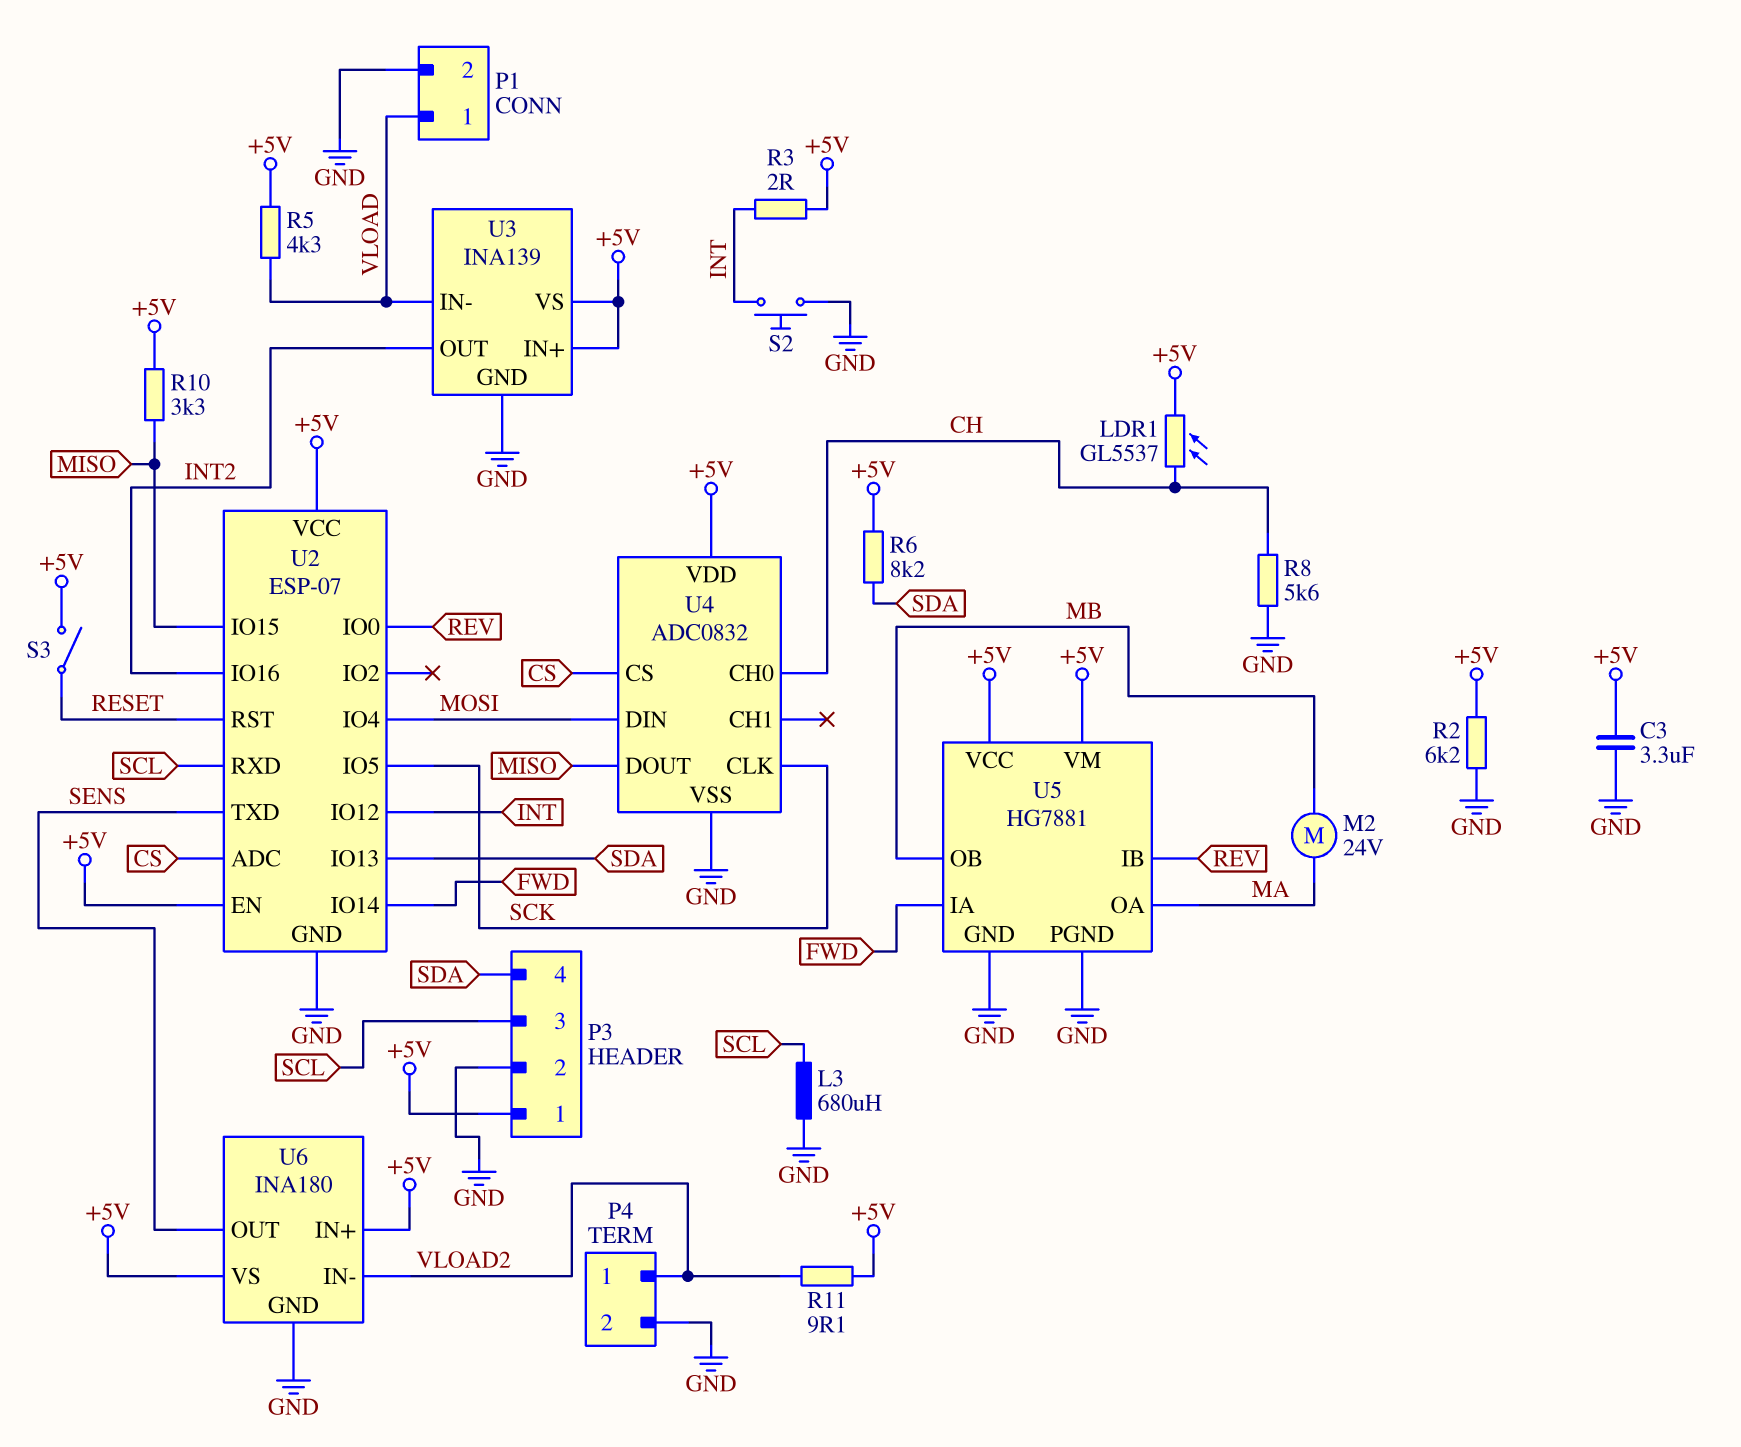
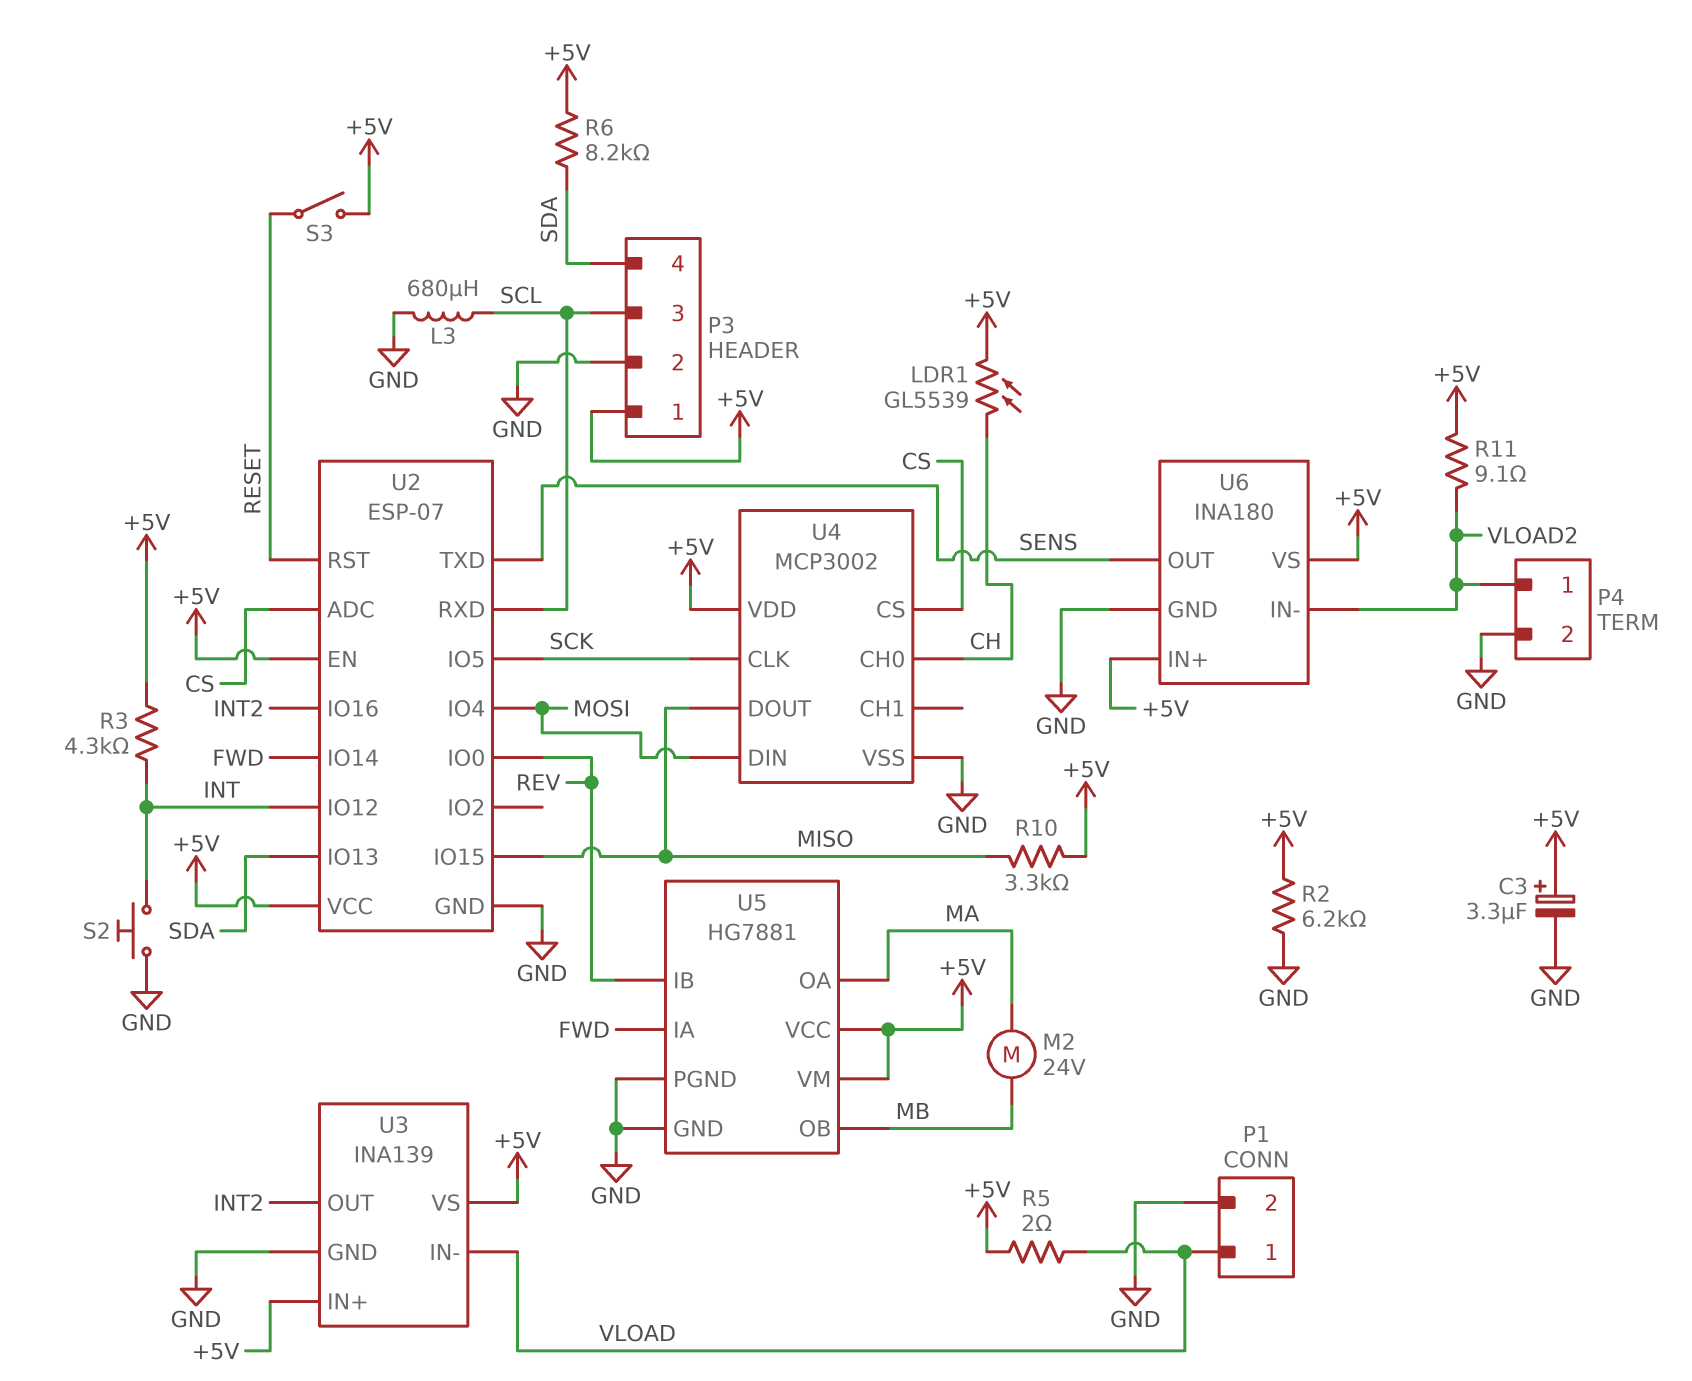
C3: 3.3uF (+5V, GND) -> 3.3uF (plus +5V, minus GND)
LDR1: GL5537 (+5V, CH) -> GL5539 (+5V, CH)
R3: 2 (+5V, INT) -> 4.3k (+5V, INT)
R5: 4.3k (+5V, VLOAD) -> 2 (+5V, VLOAD)
R8: 5.6k (CH, GND) -> none
U4: ADC0832 -> MCP3002

